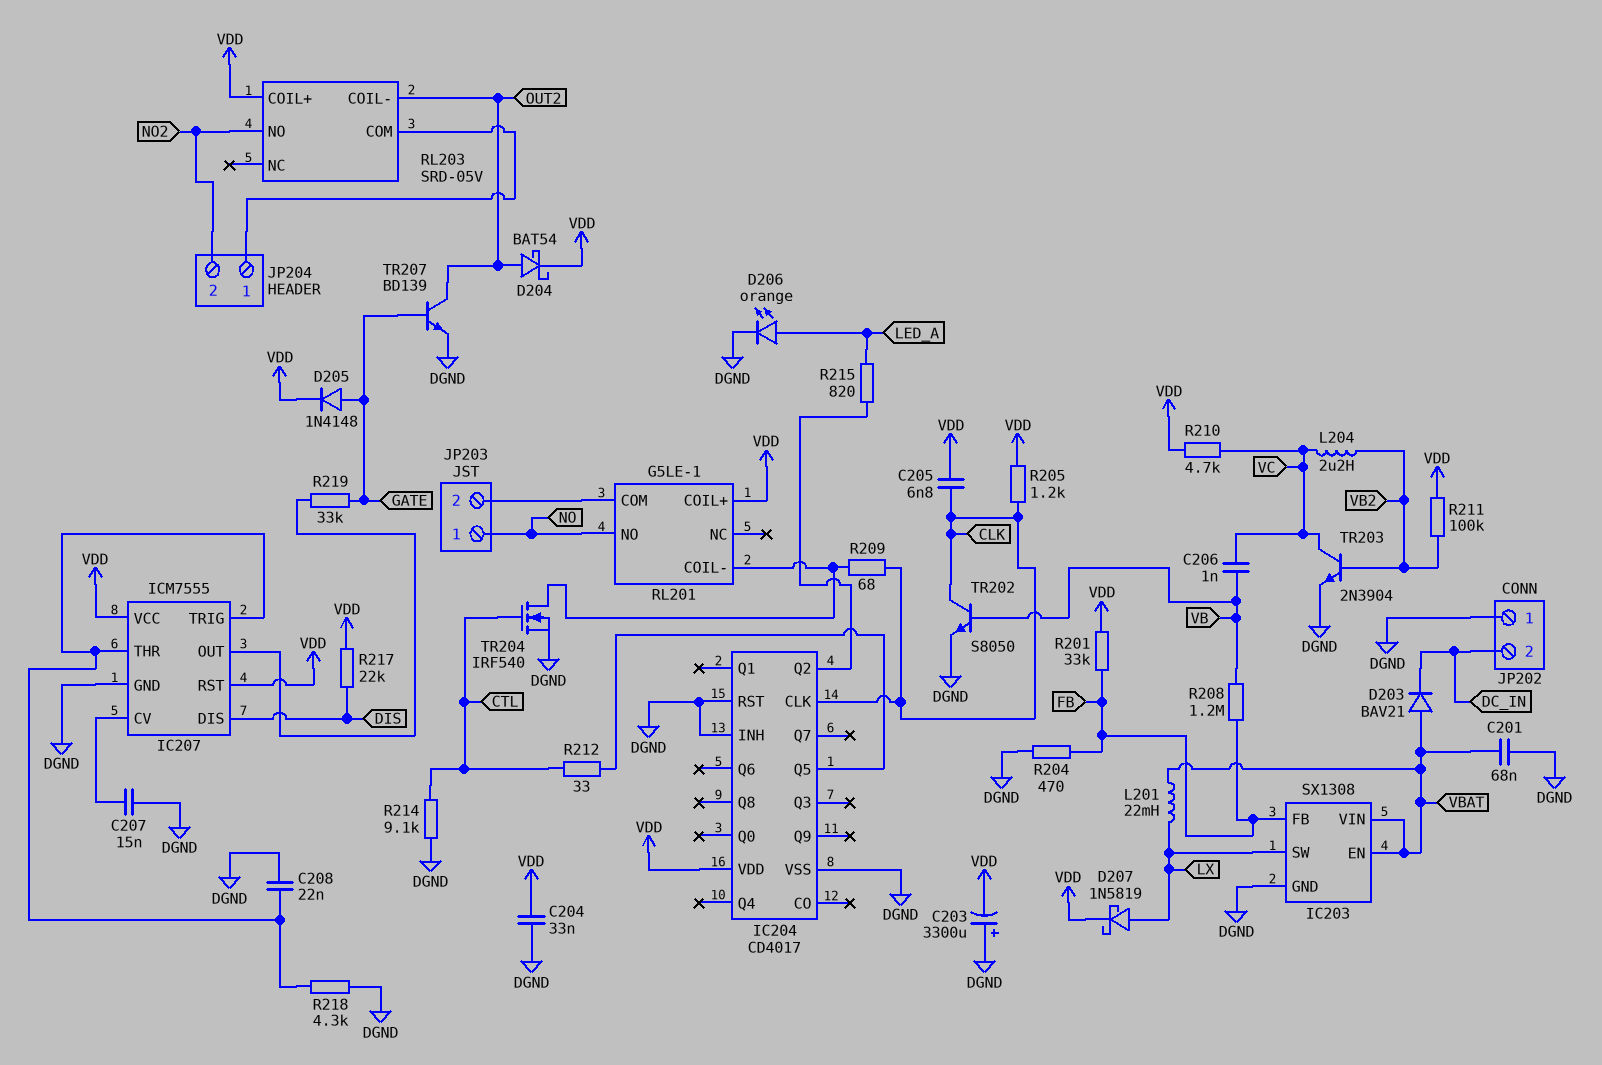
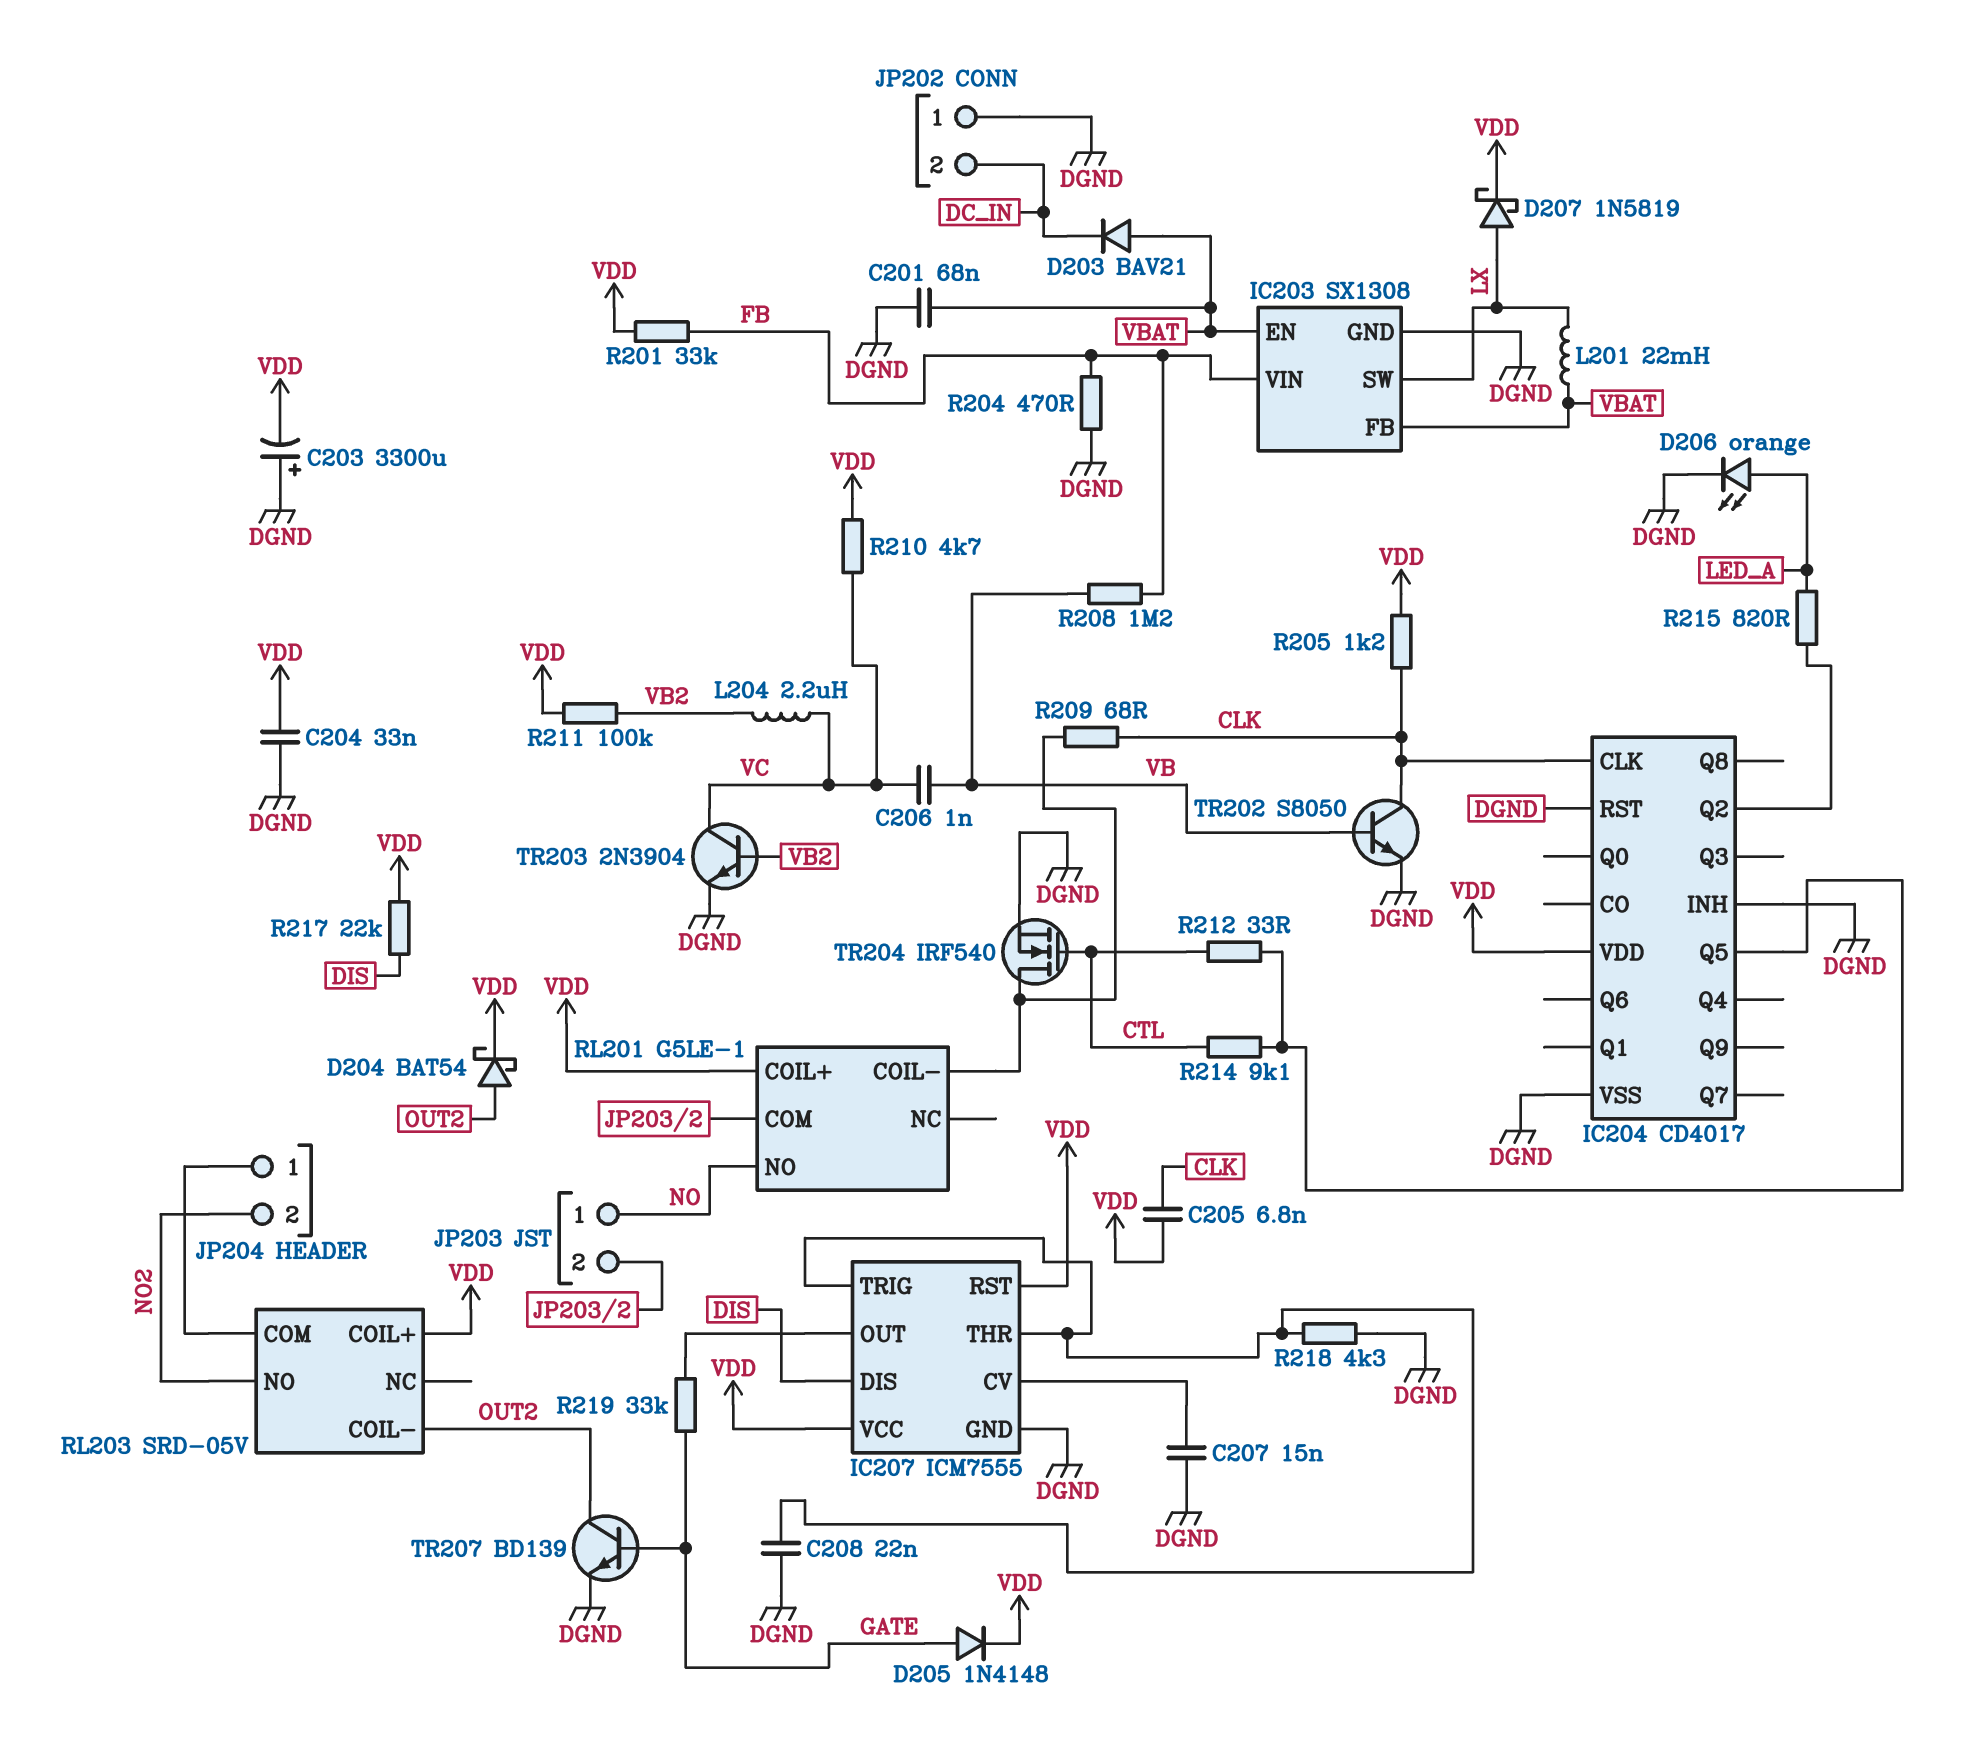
IC203 pin FB: FB -> VBAT
IC203 pin VIN: VBAT -> FB
R214: 9.1k (CTL, DGND) -> 9.1k (CTL, IC204/Q5)

